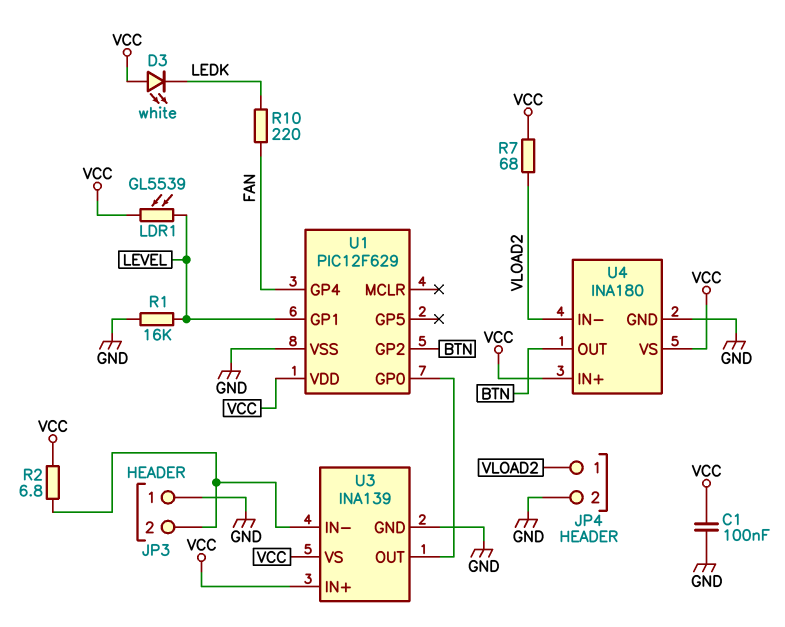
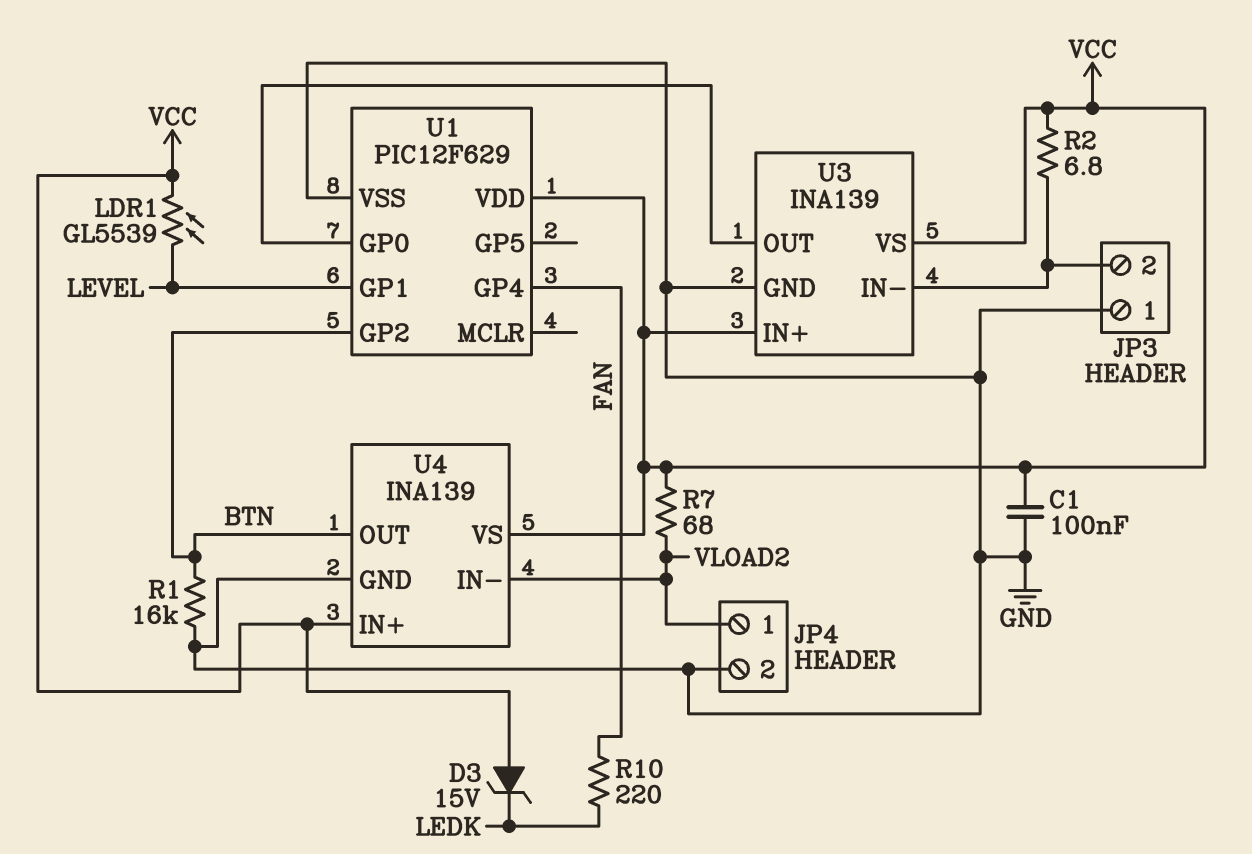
D3: LED white (A VCC, K LEDK) -> zener 15V (A VCC, K LEDK)
R1: 16k (GND, LEVEL) -> 16k (BTN, GND)
U4: INA180 -> INA139

